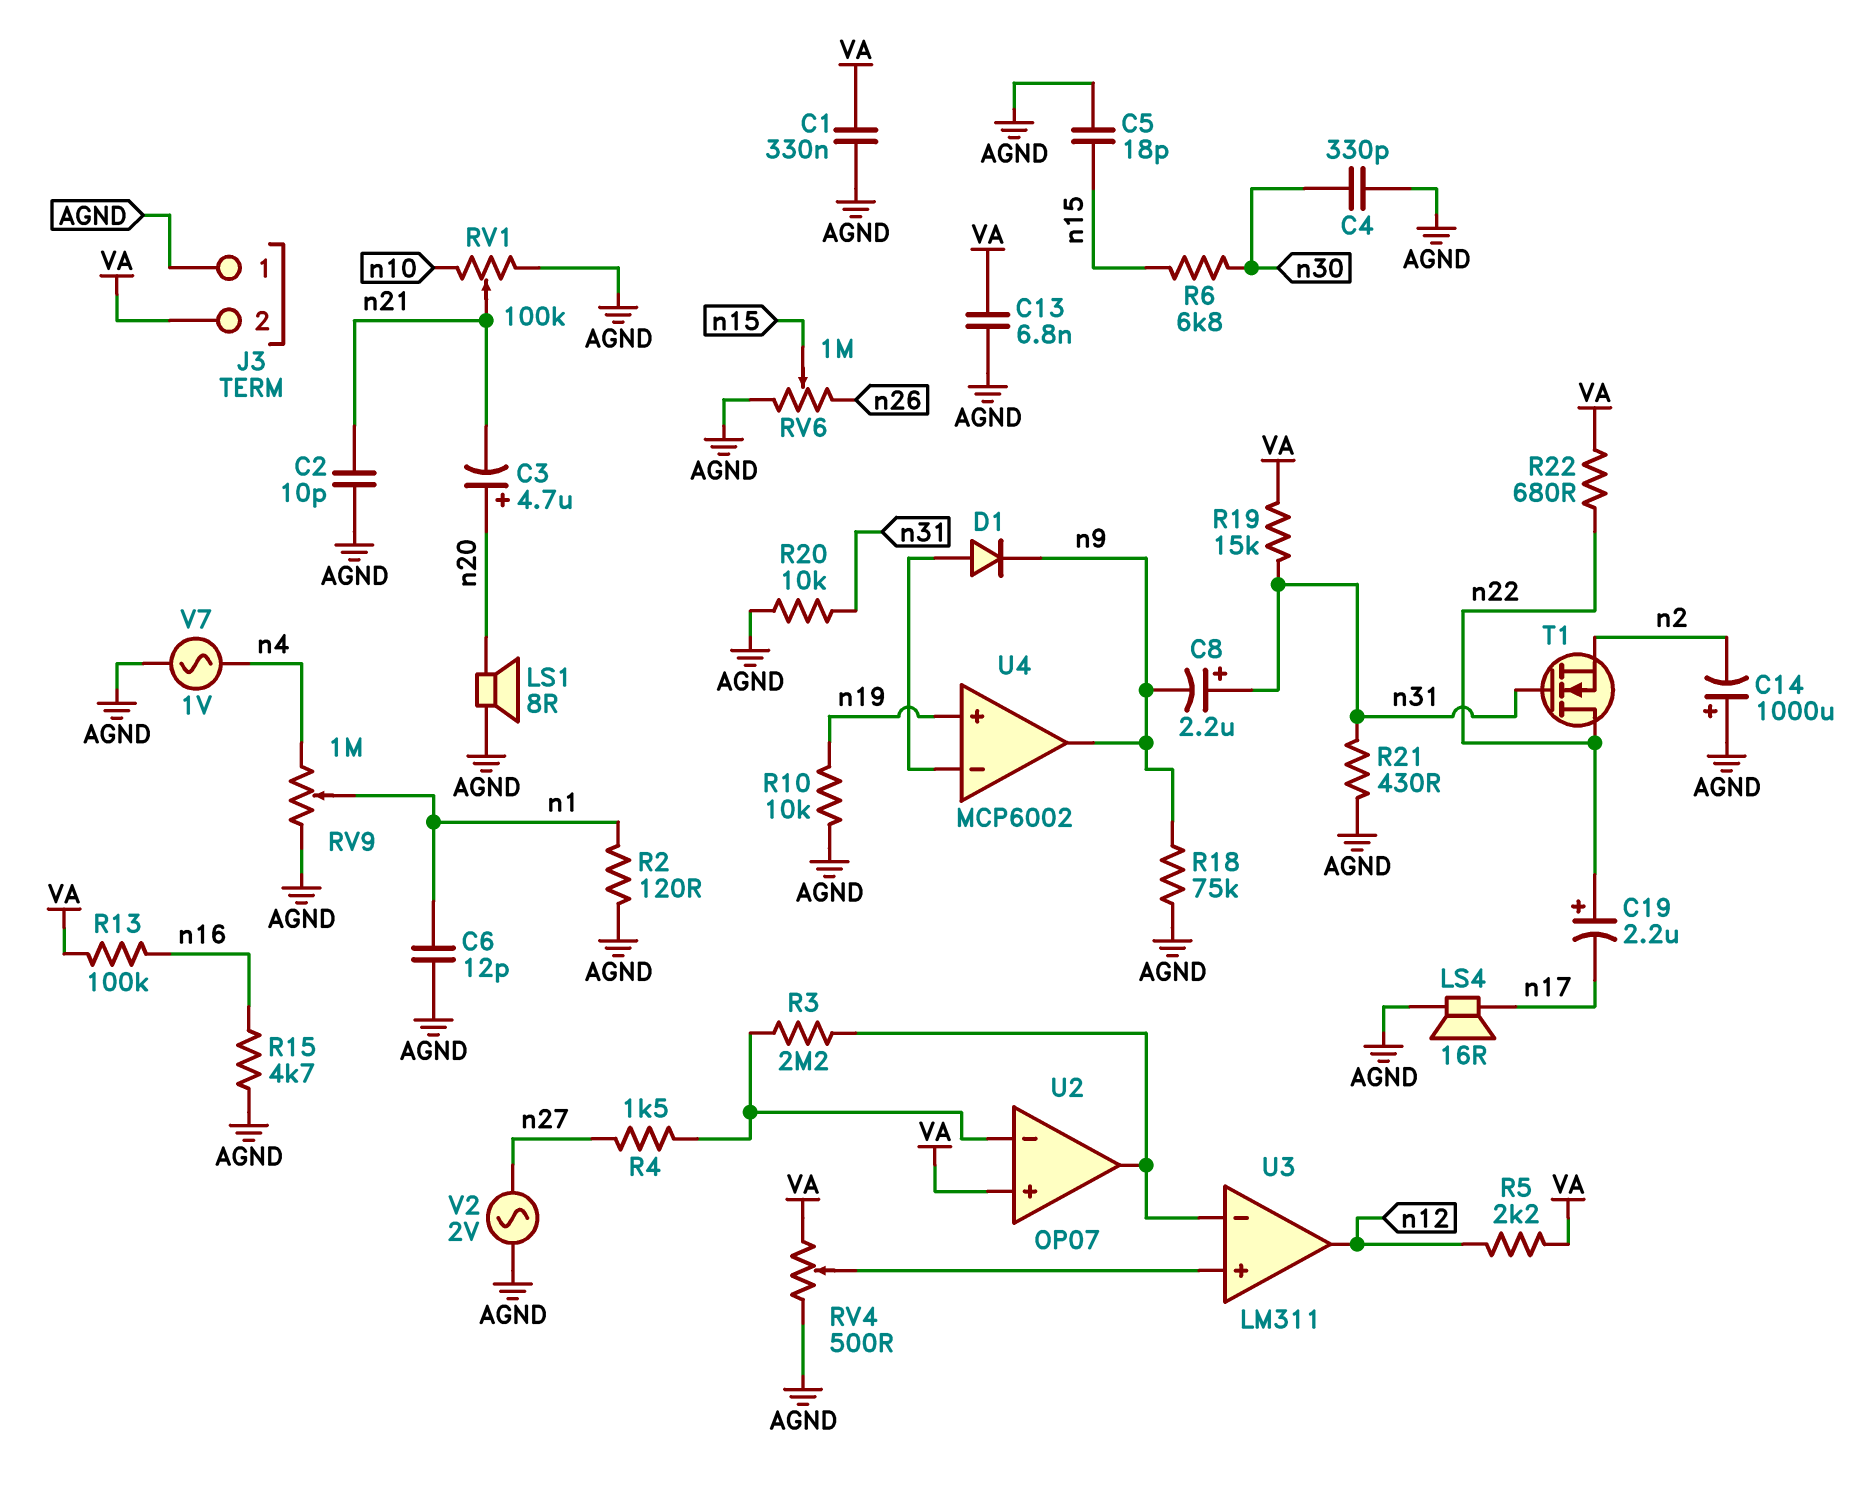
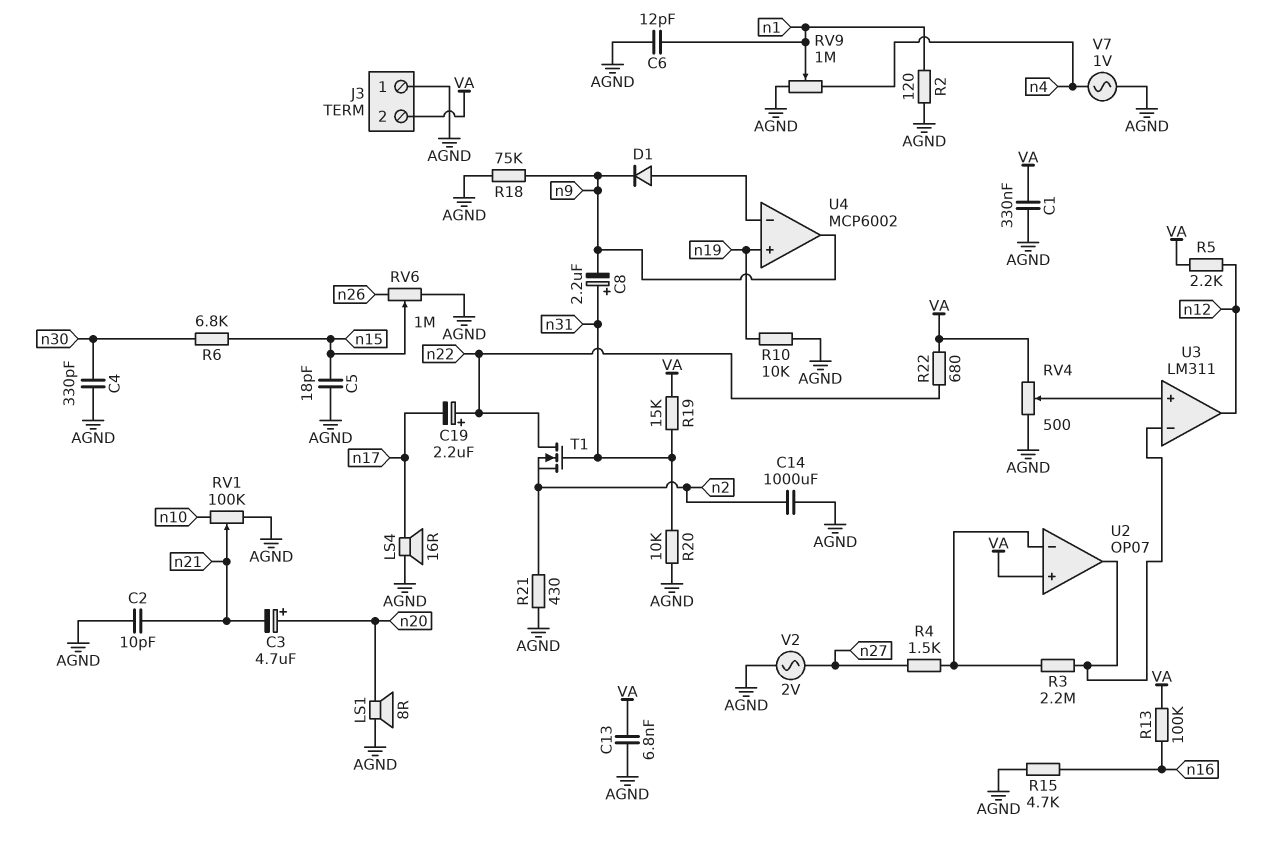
C14: 1000uF (plus AGND, minus n2) -> 1000uF (AGND, n2)
R21: 430 (AGND, n31) -> 430 (AGND, n2)

